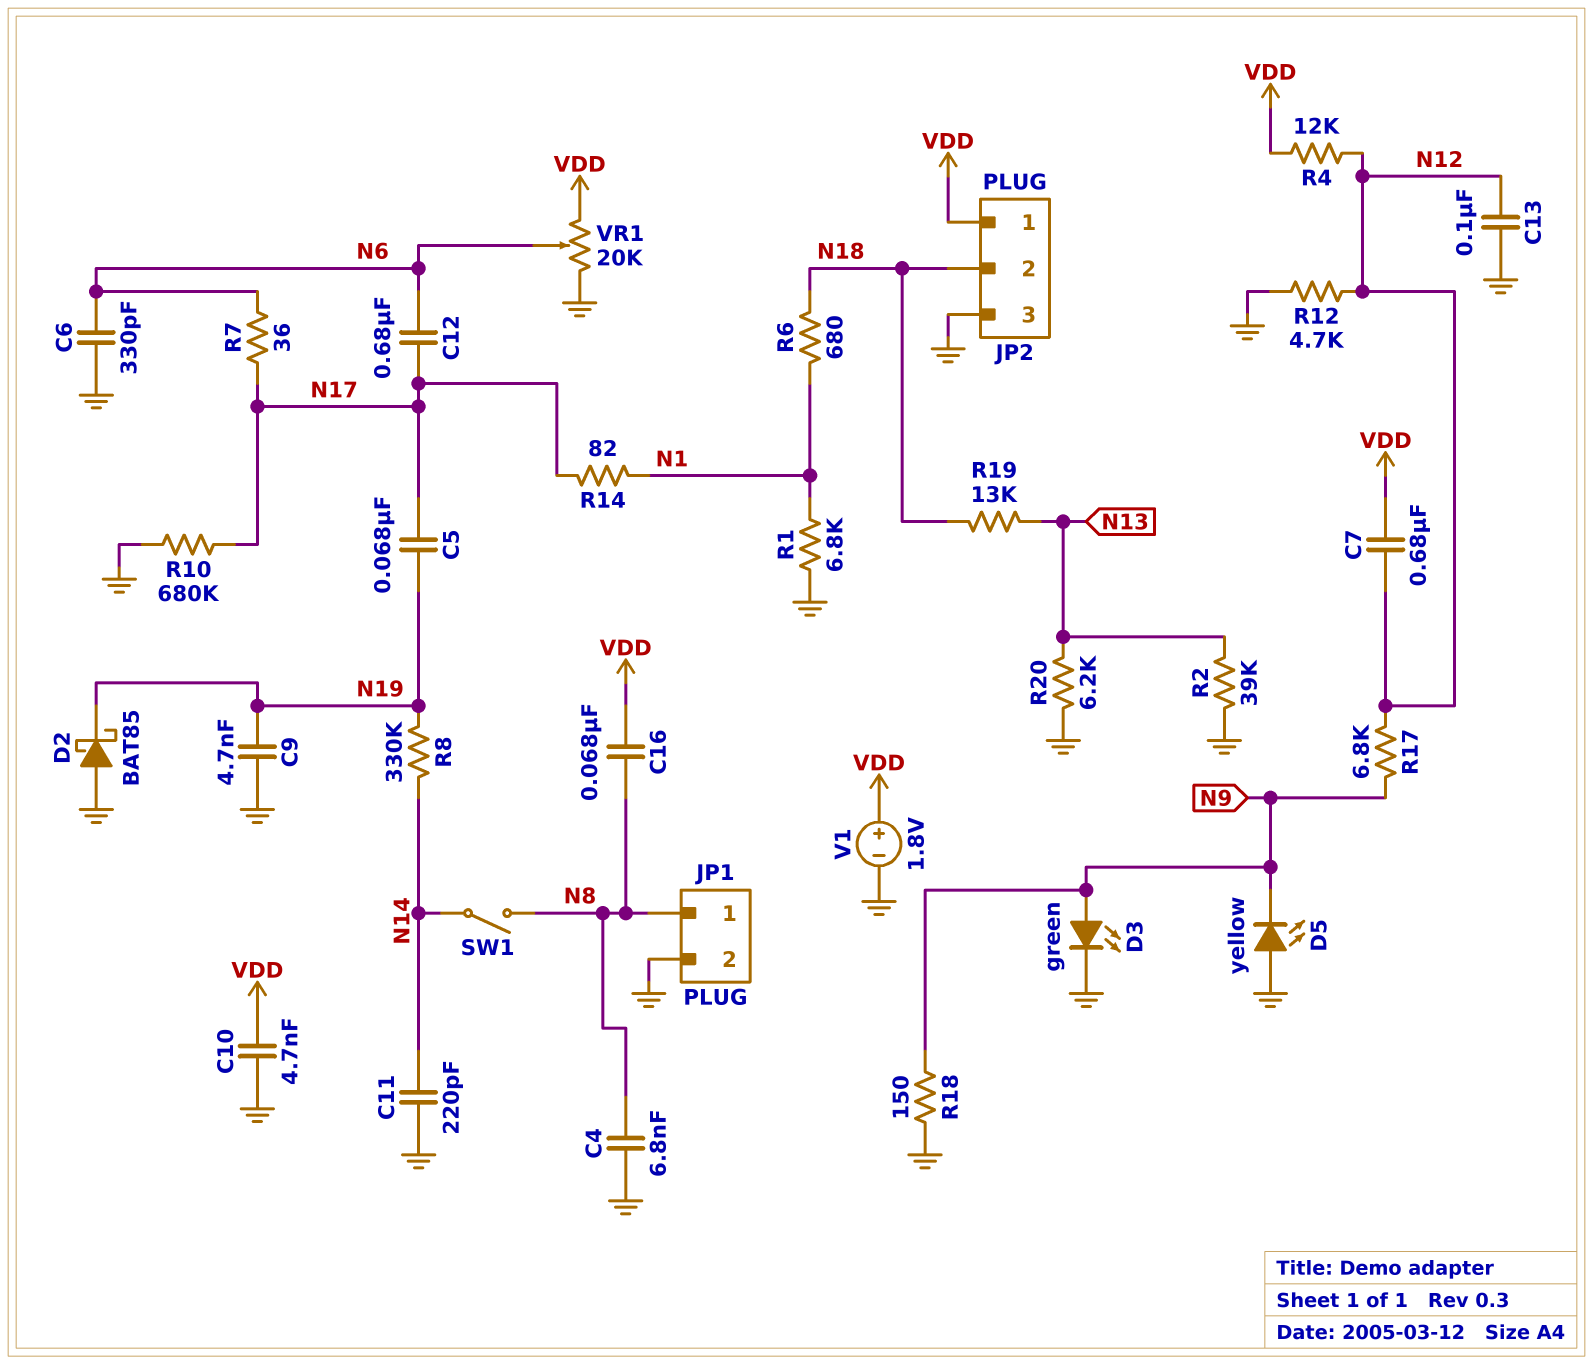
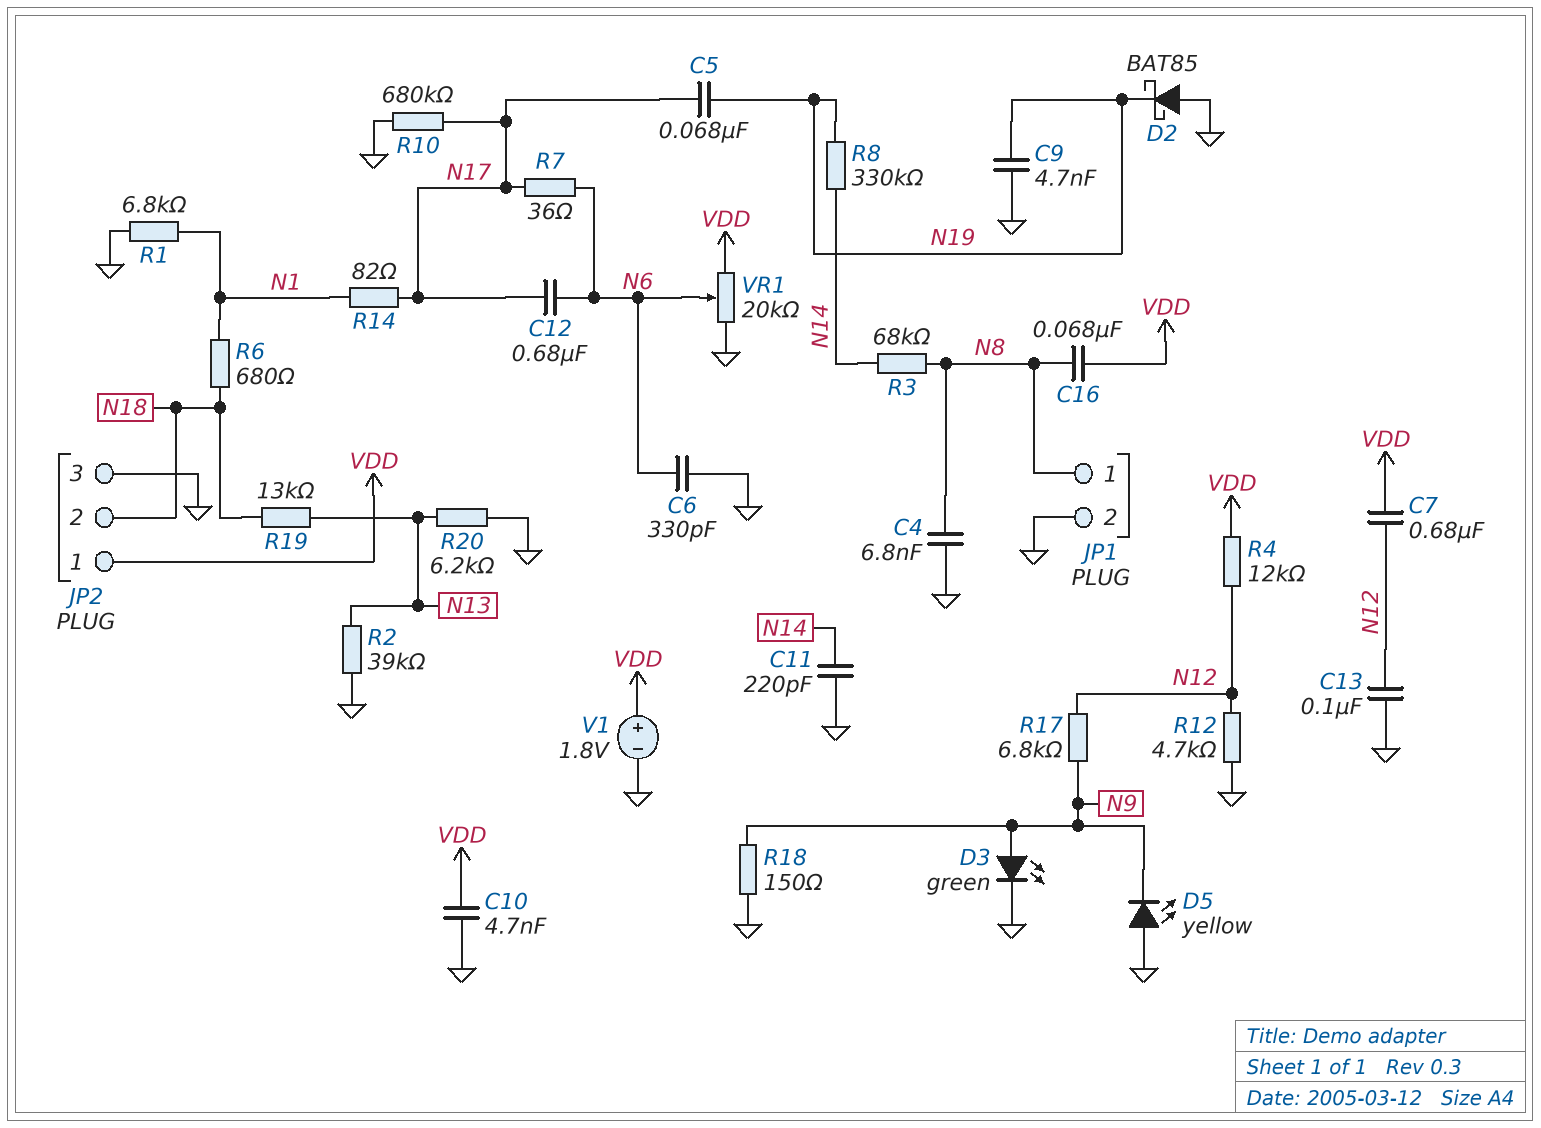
R3: none -> 68k (N8, N14)
SW1: switch (N8, N14) -> none

